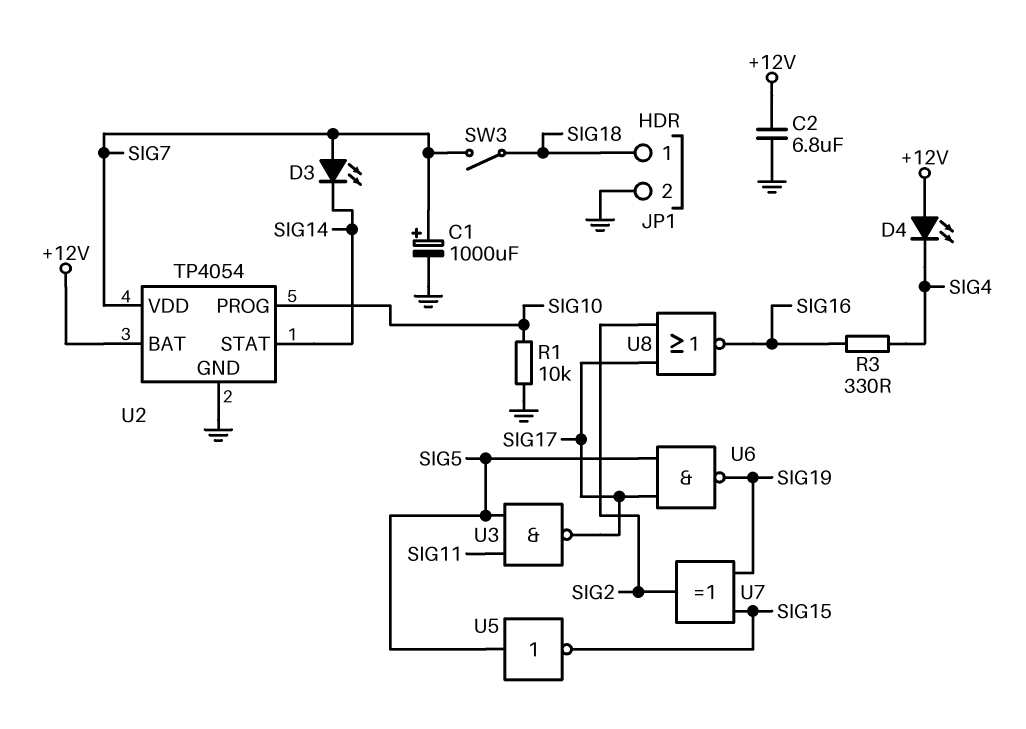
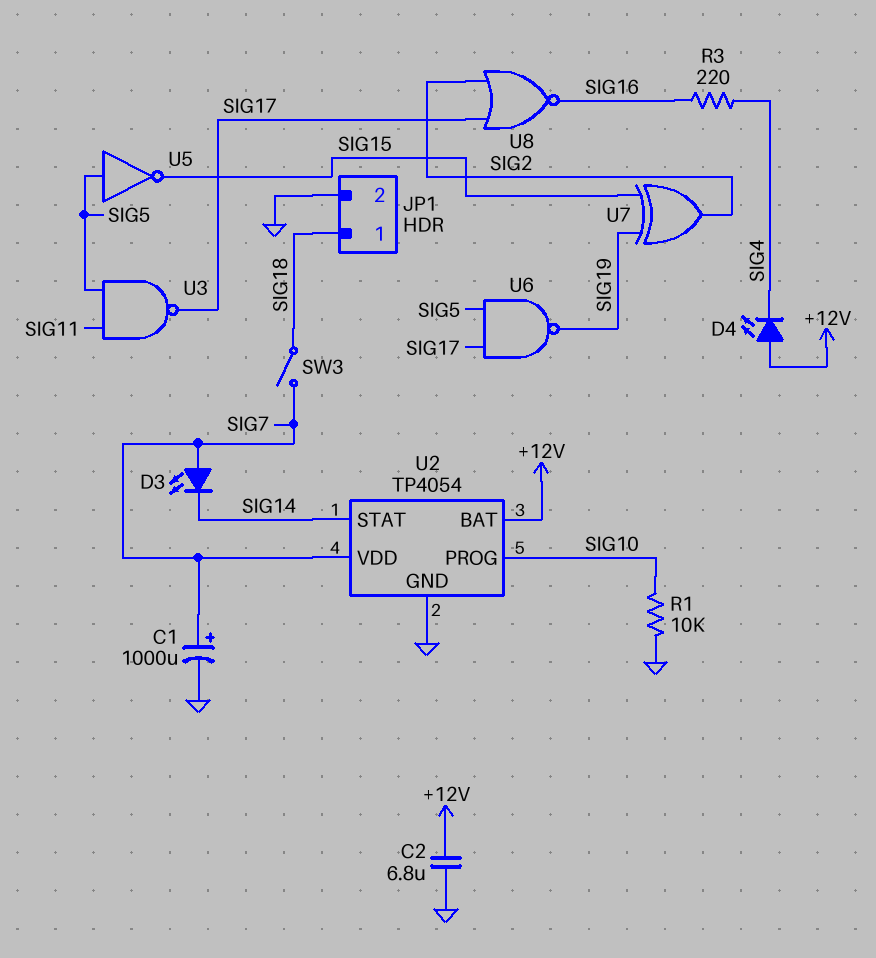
R3: 330 (SIG4, SIG16) -> 220 (SIG4, SIG16)

